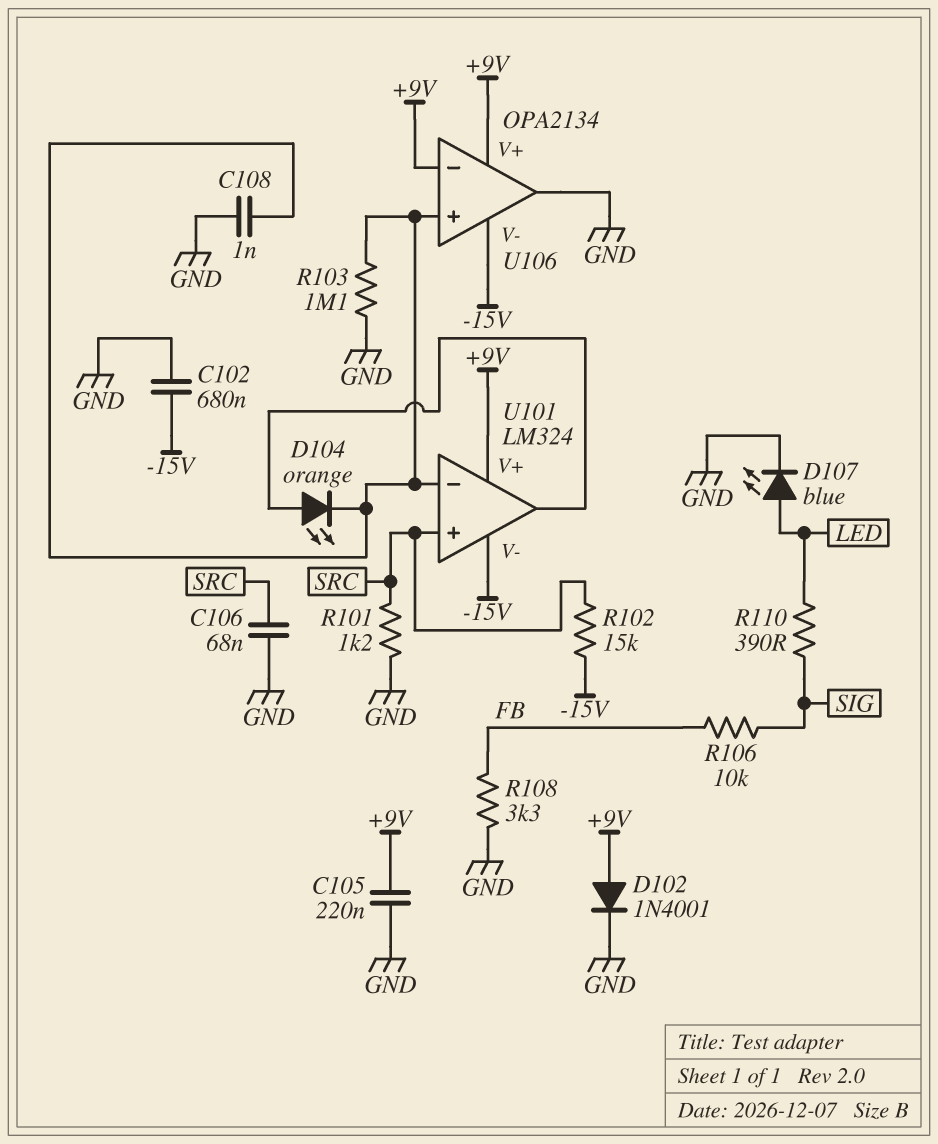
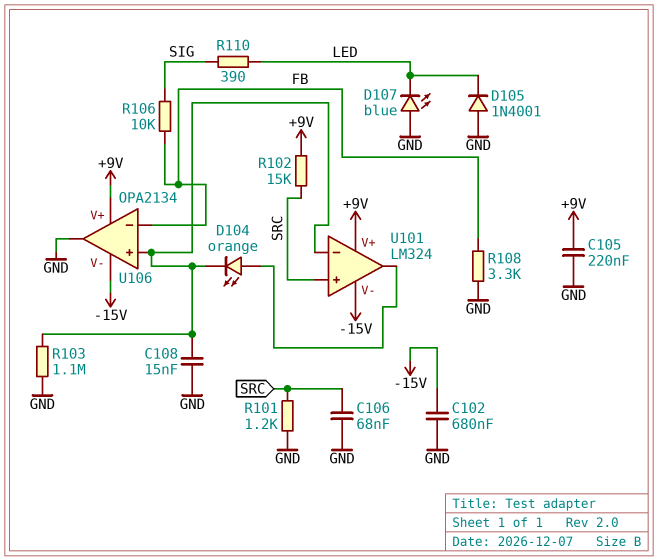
C108: 1nF (GND, U101/in-) -> 15nF (GND, U101/in-)
D102: diode 1N4001 (A +9V, K GND) -> none
D105: none -> diode 1N4001 (A GND, K LED)
D107: LED blue (A LED, K GND) -> LED blue (A GND, K LED)
R102: 15k (-15V, SRC) -> 15k (+9V, SRC)
U106 pin in-: +9V -> FB

